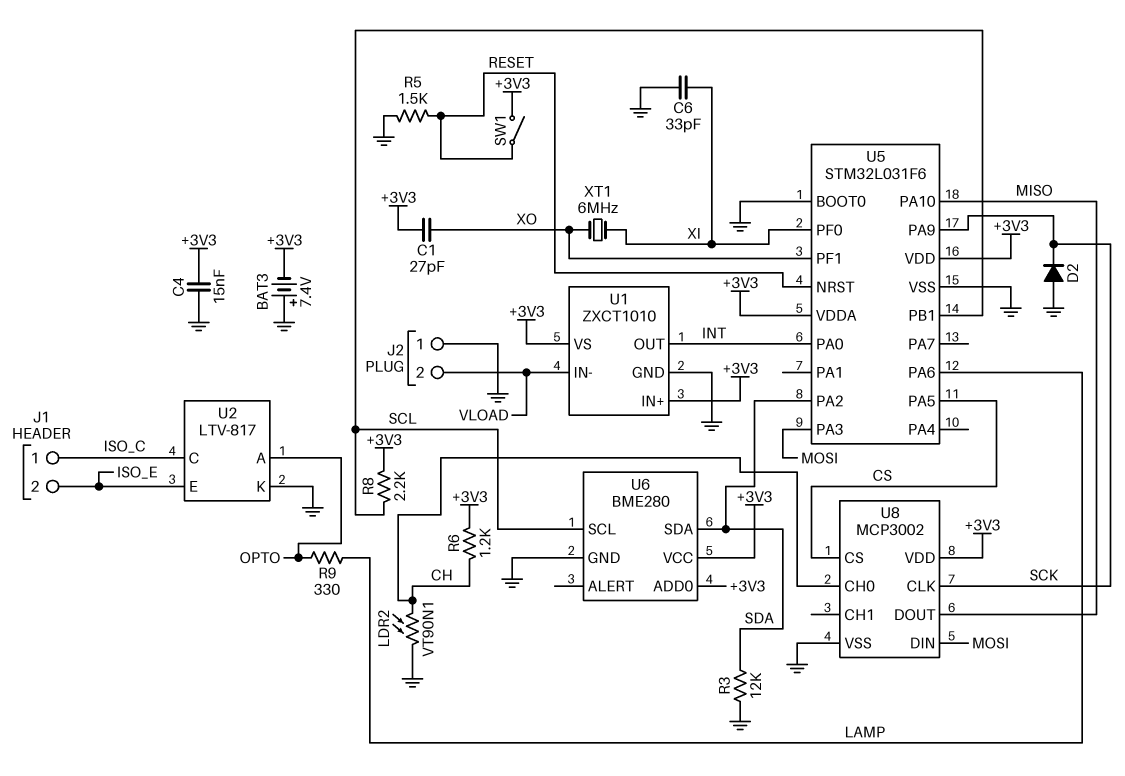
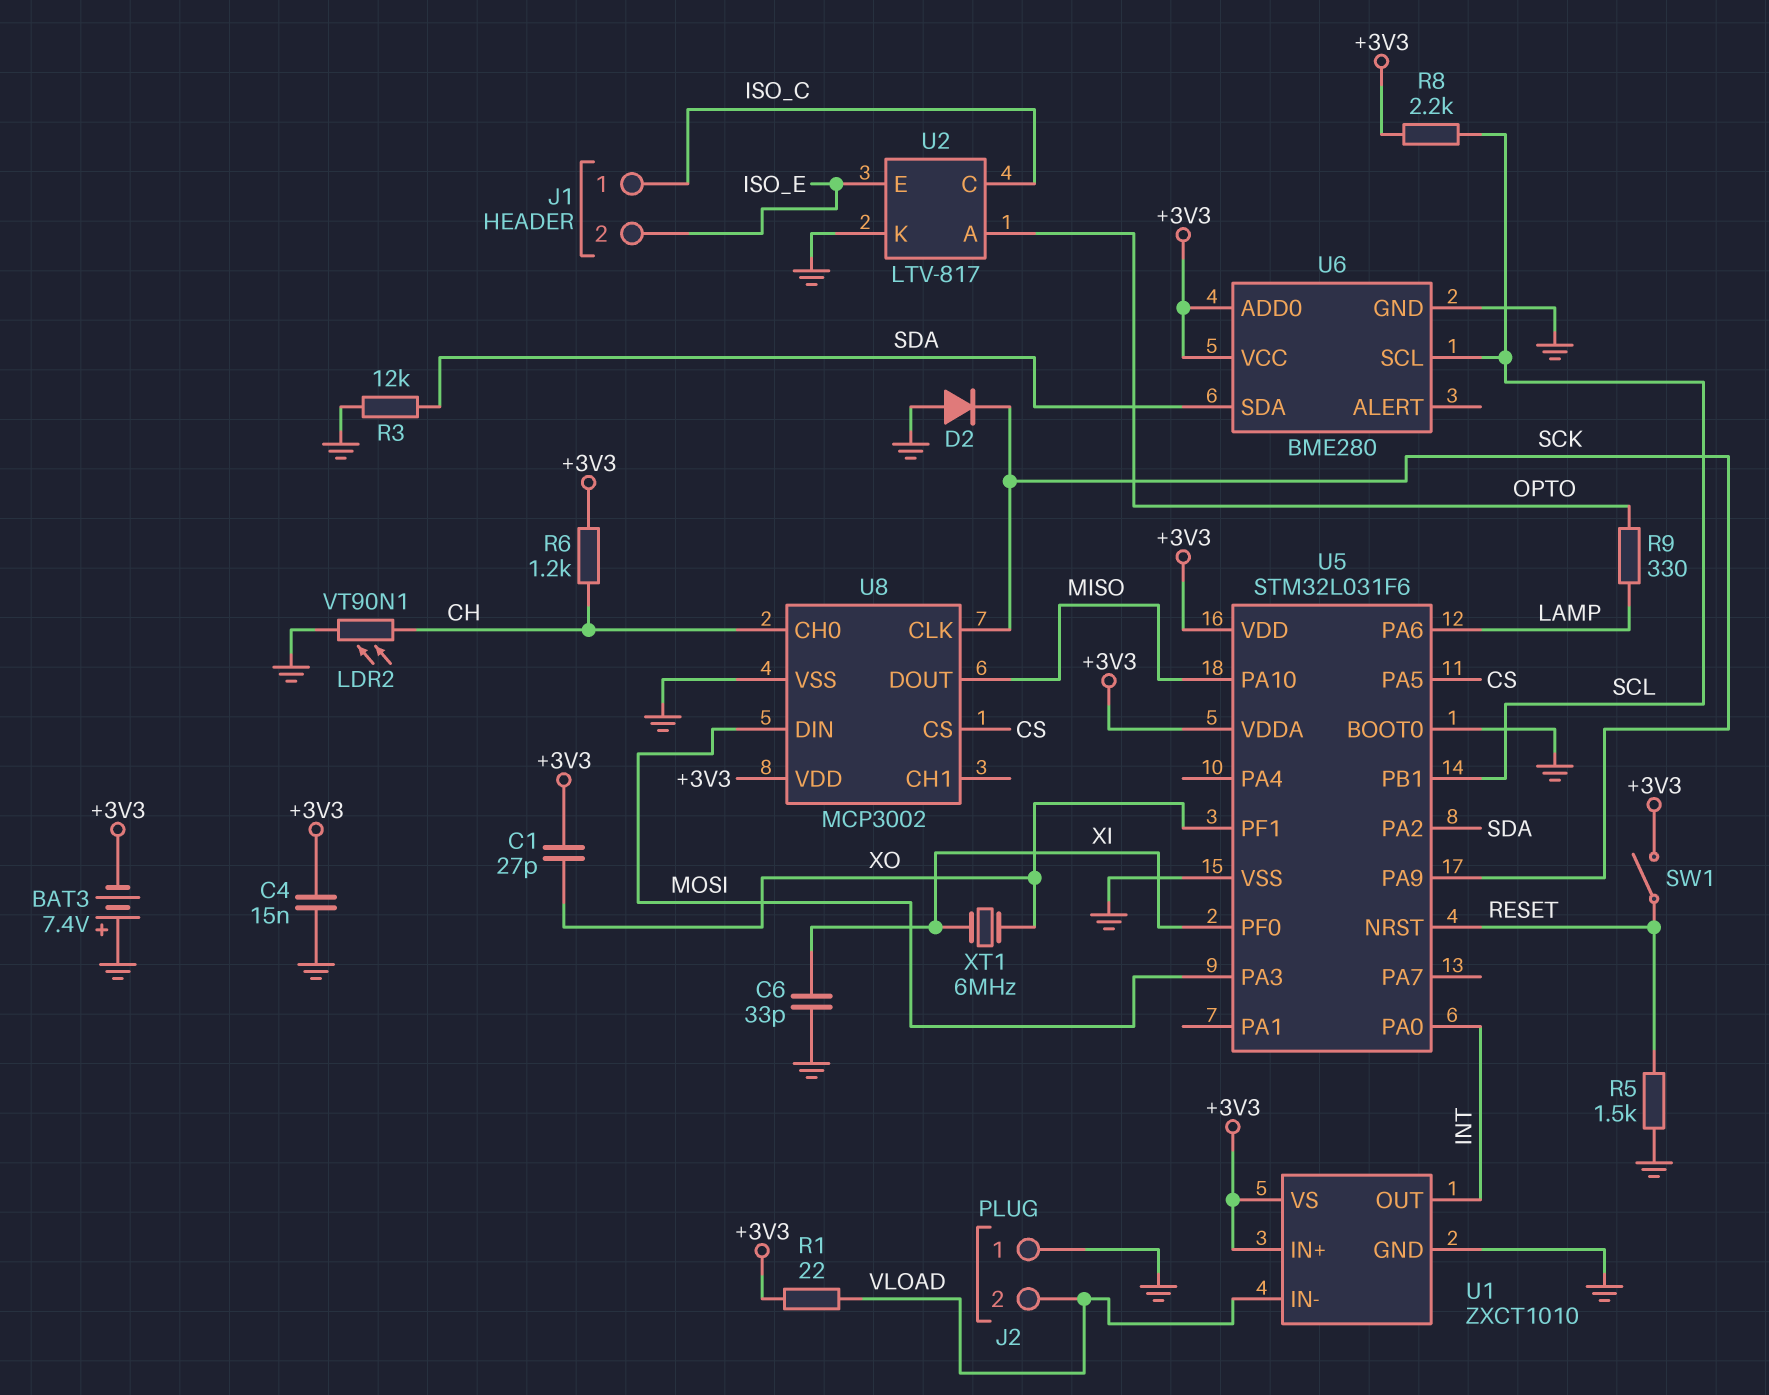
R1: none -> 22 (+3V3, VLOAD)

